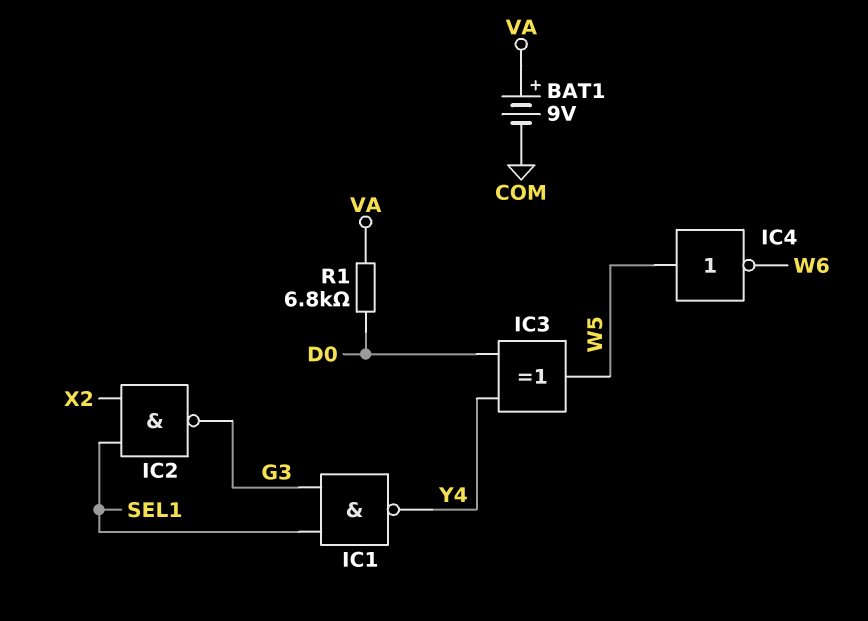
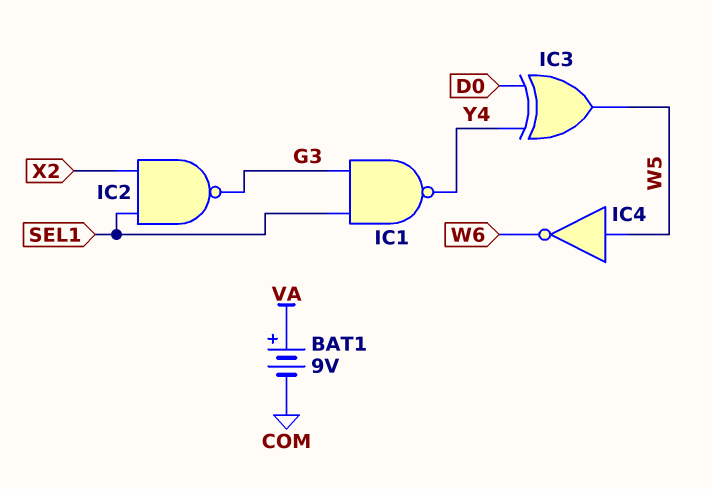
R1: 6.8k (D0, VA) -> none

